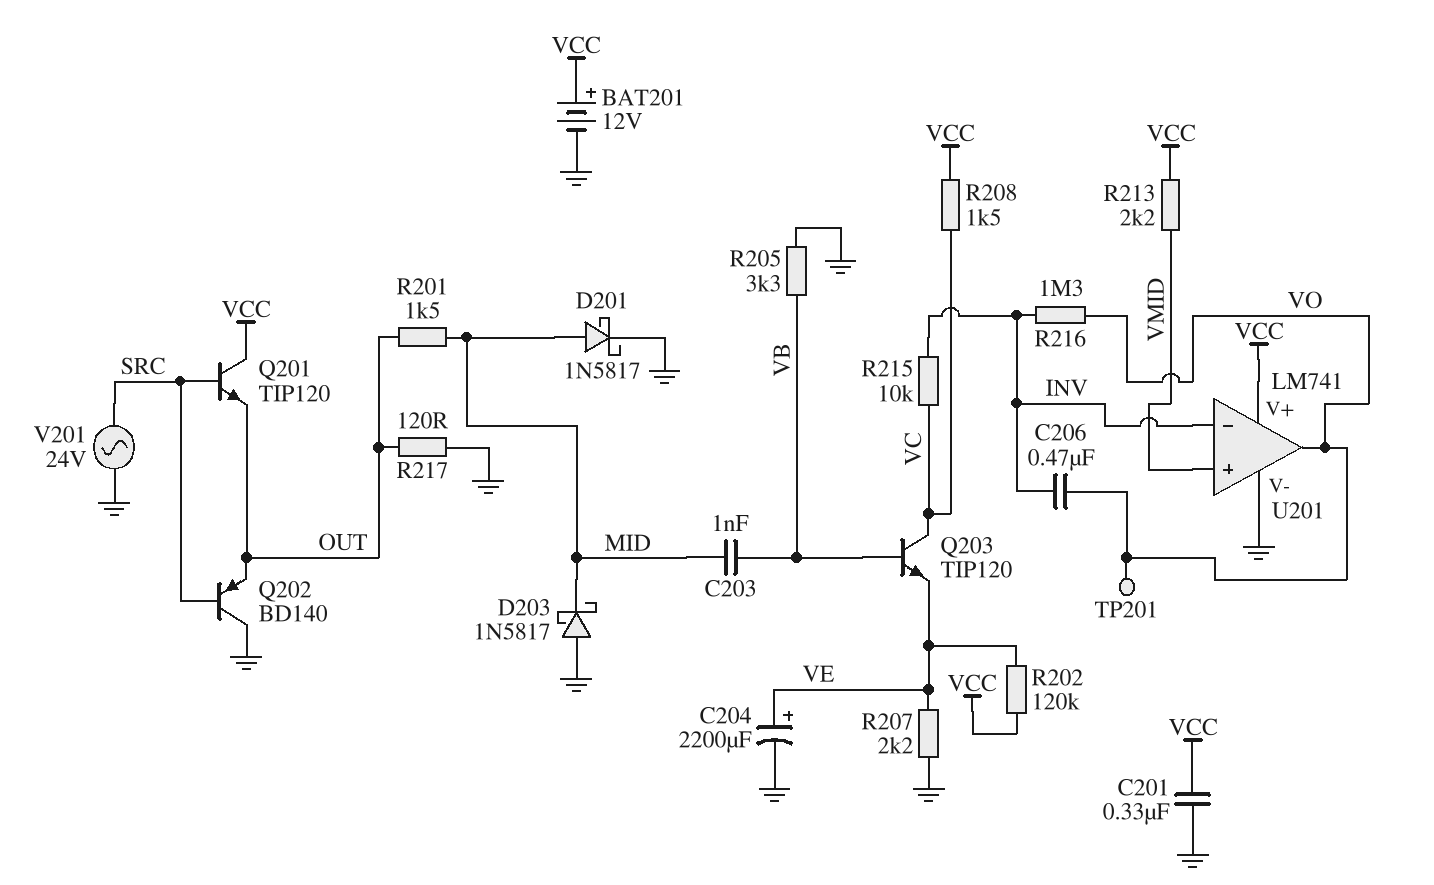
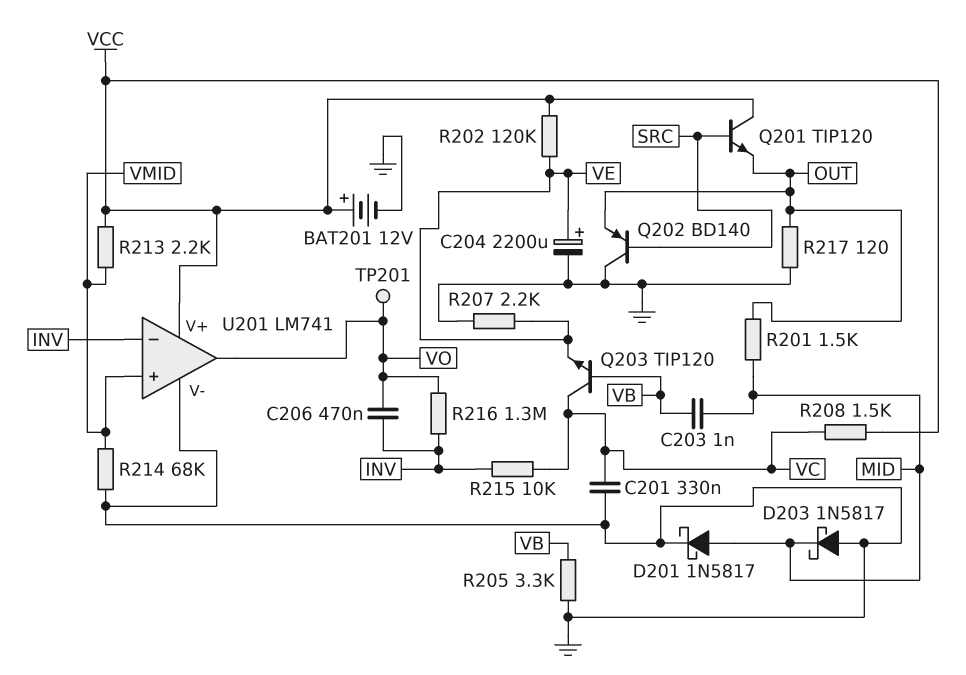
C201: 330nF (GND, VCC) -> 330nF (GND, VC)
R214: none -> 68k (GND, VMID)
V201: AC 24V (GND, SRC) -> none

